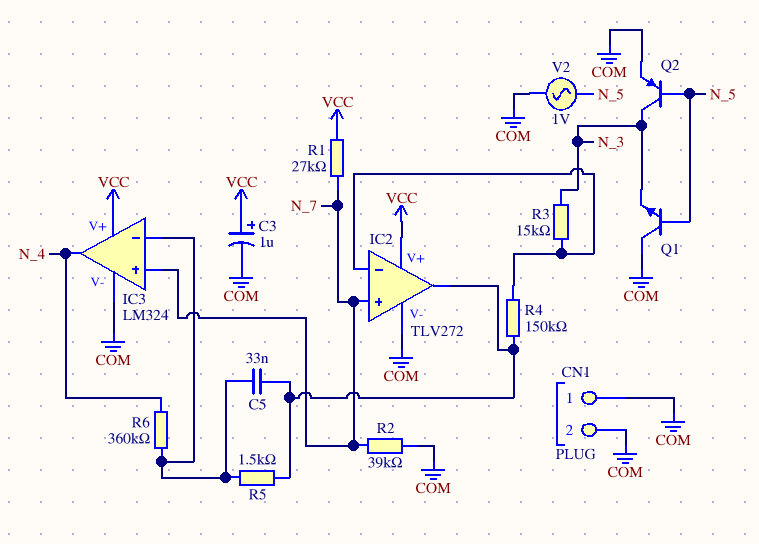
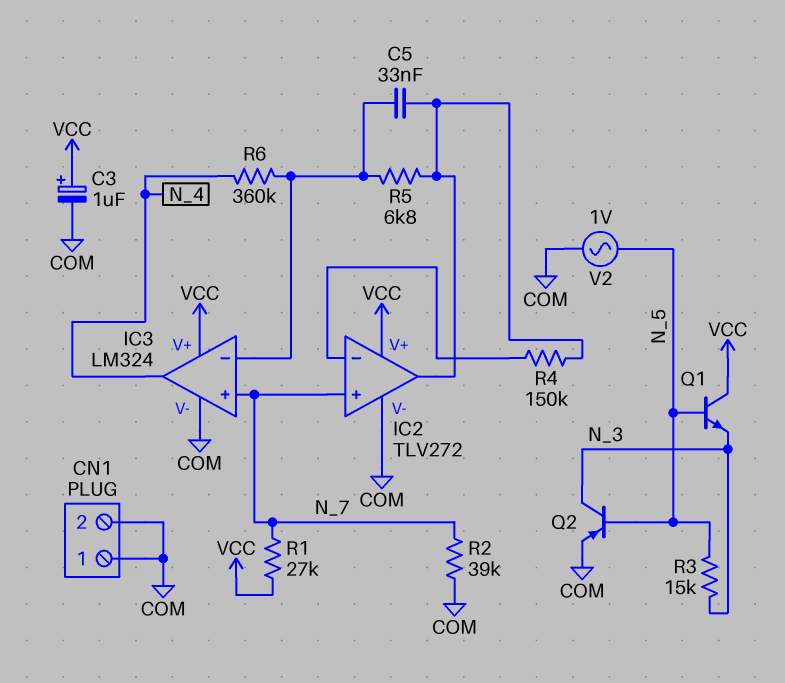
Q1: NPN (B N_5, C COM, E N_3) -> NPN (B N_5, C VCC, E N_3)
R3: 15k (IC2/in-, N_3) -> 15k (N_3, N_5)
R5: 1.5k (IC2/out, IC3/in-) -> 6.8k (IC2/out, IC3/in-)

